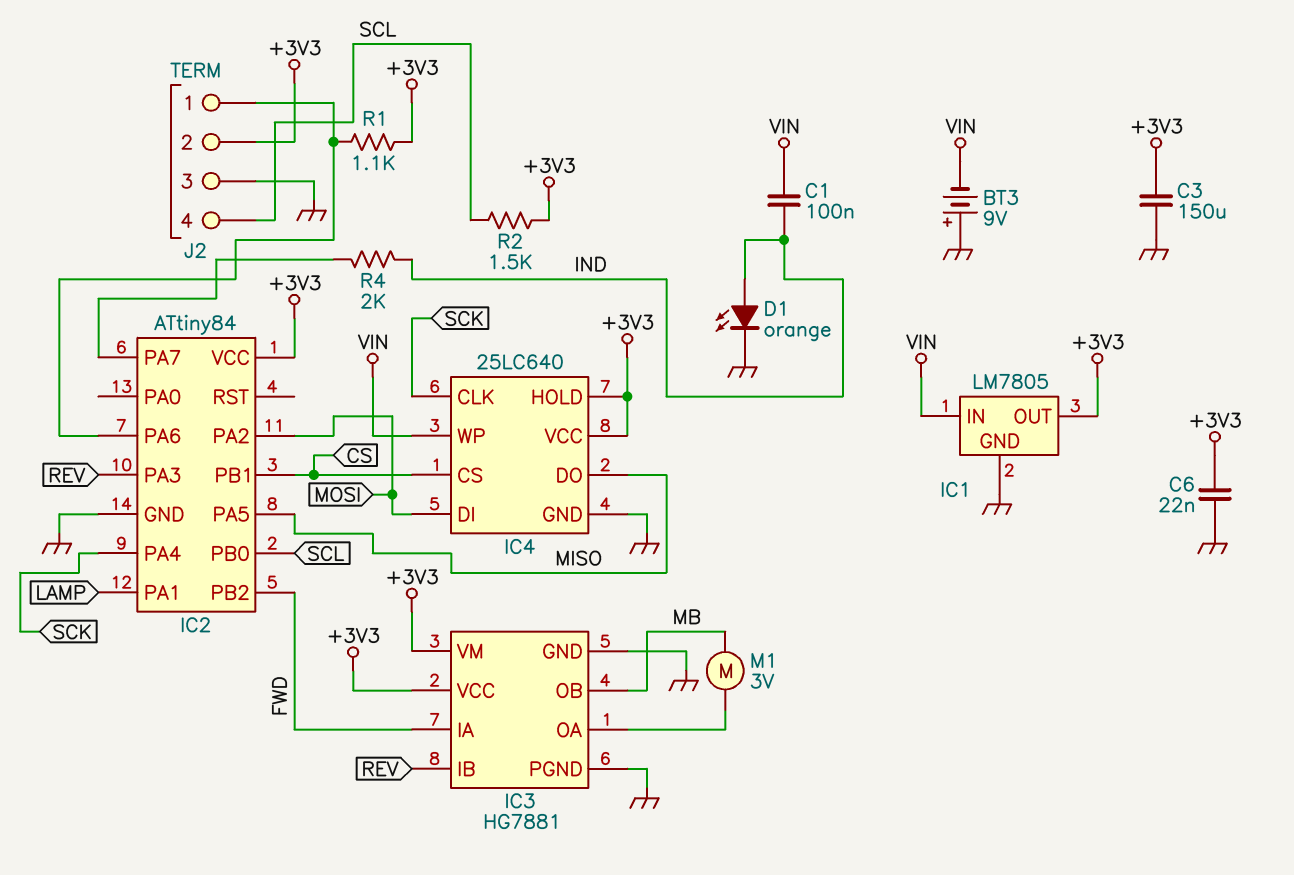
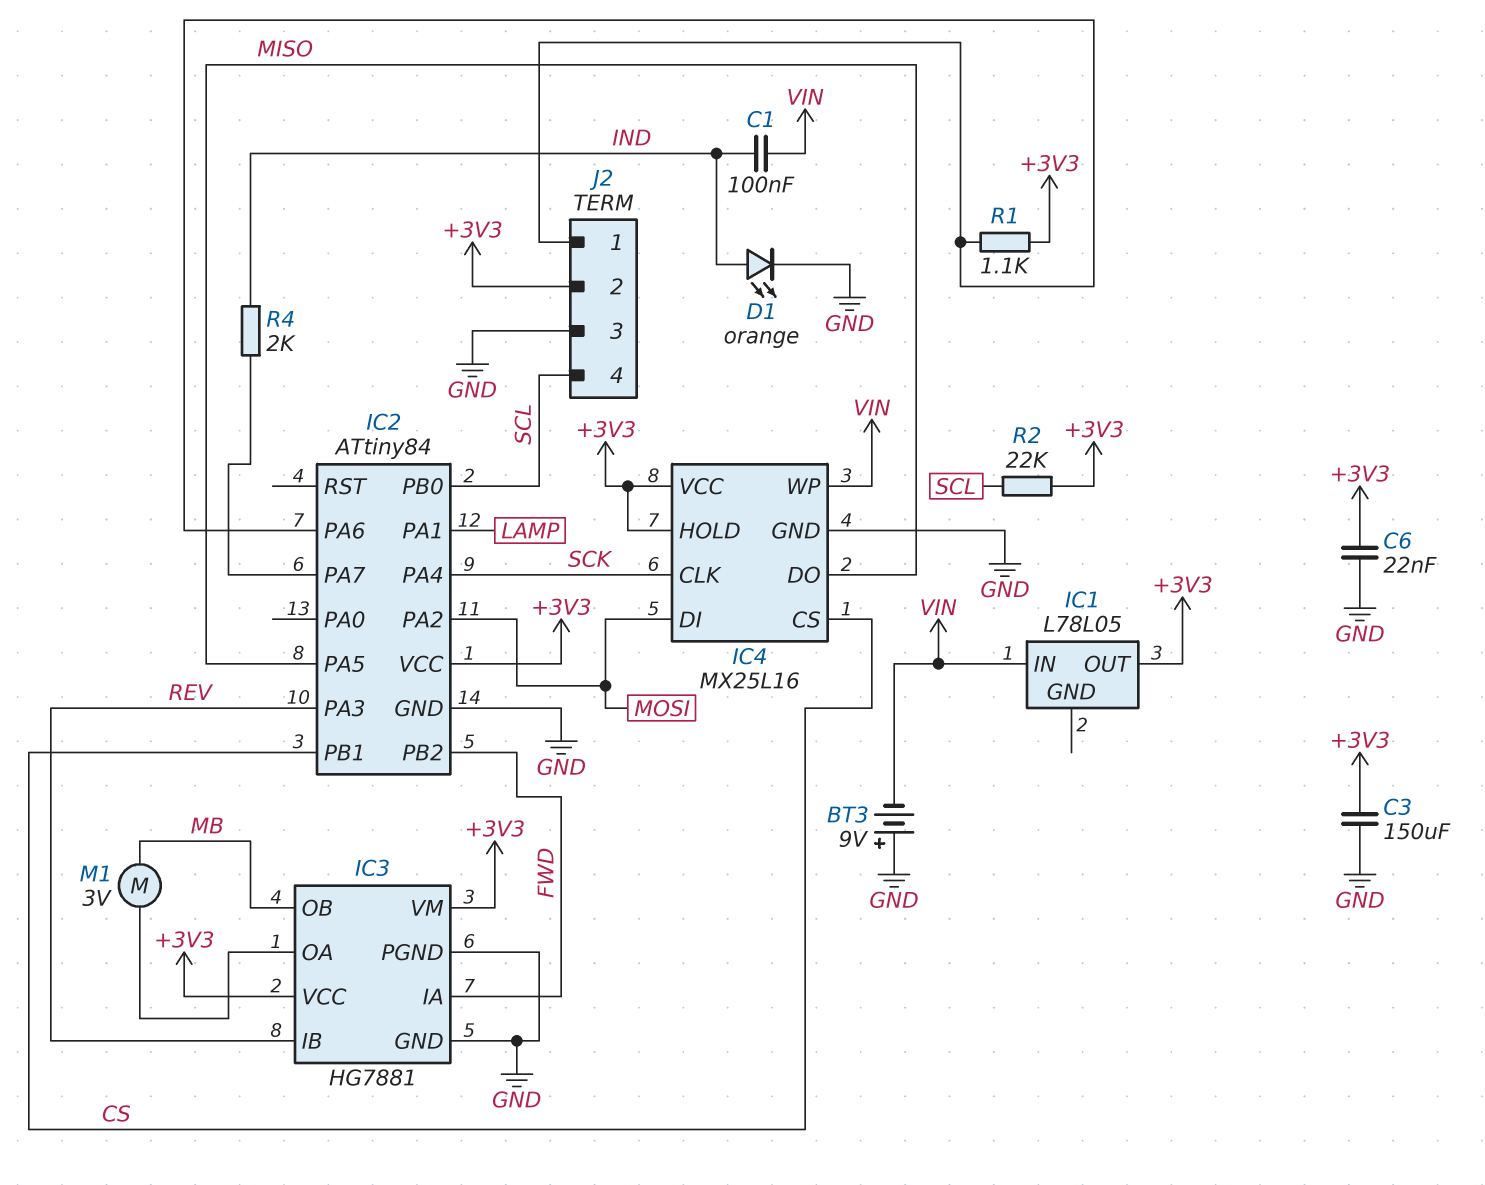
IC1: LM7805 -> L78L05
IC1 pin GND: GND -> none
IC4: 25LC640 -> MX25L16
R2: 1.5k (+3V3, SCL) -> 22k (+3V3, SCL)

